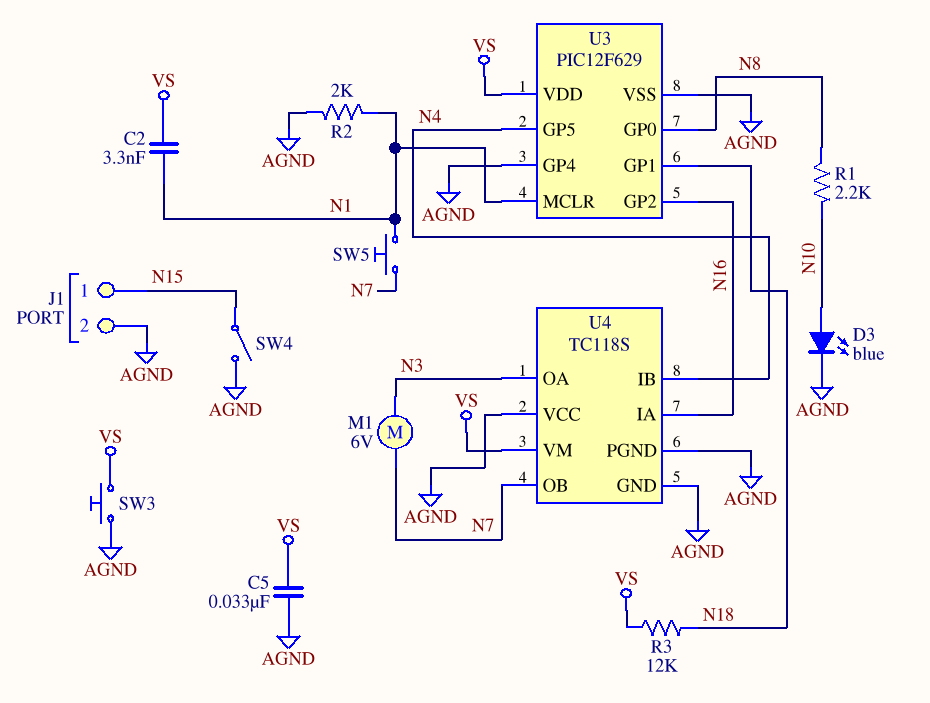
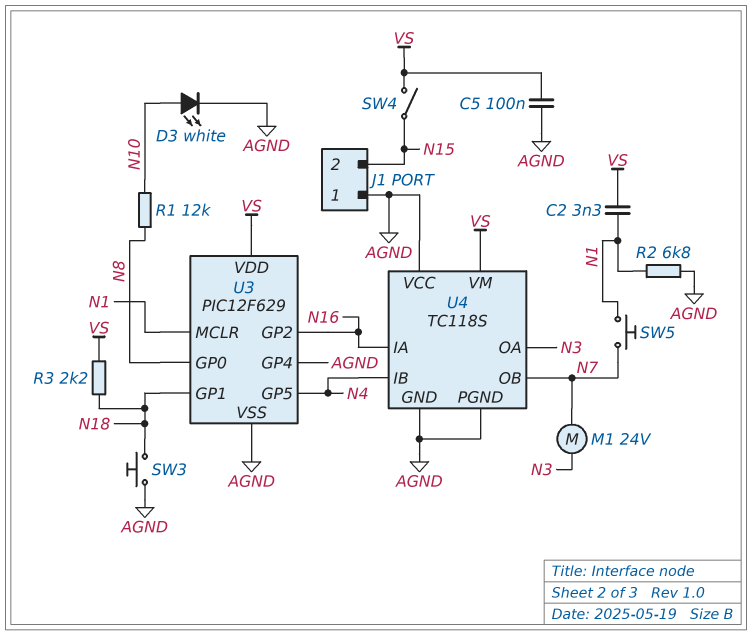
C5: 33nF (AGND, VS) -> 100nF (AGND, VS)
D3: LED blue (A N10, K AGND) -> LED white (A N10, K AGND)
J1 pin 1: N15 -> AGND
J1 pin 2: AGND -> N15
M1: motor 6V (N3, N7) -> motor 24V (N3, N7)
R1: 2.2k (N8, N10) -> 12k (N8, N10)
R2: 2k (AGND, N1) -> 6.8k (AGND, N1)
R3: 12k (N18, VS) -> 2.2k (N18, VS)
SW3: button (AGND, VS) -> button (AGND, N18)
SW4: switch (AGND, N15) -> switch (N15, VS)

